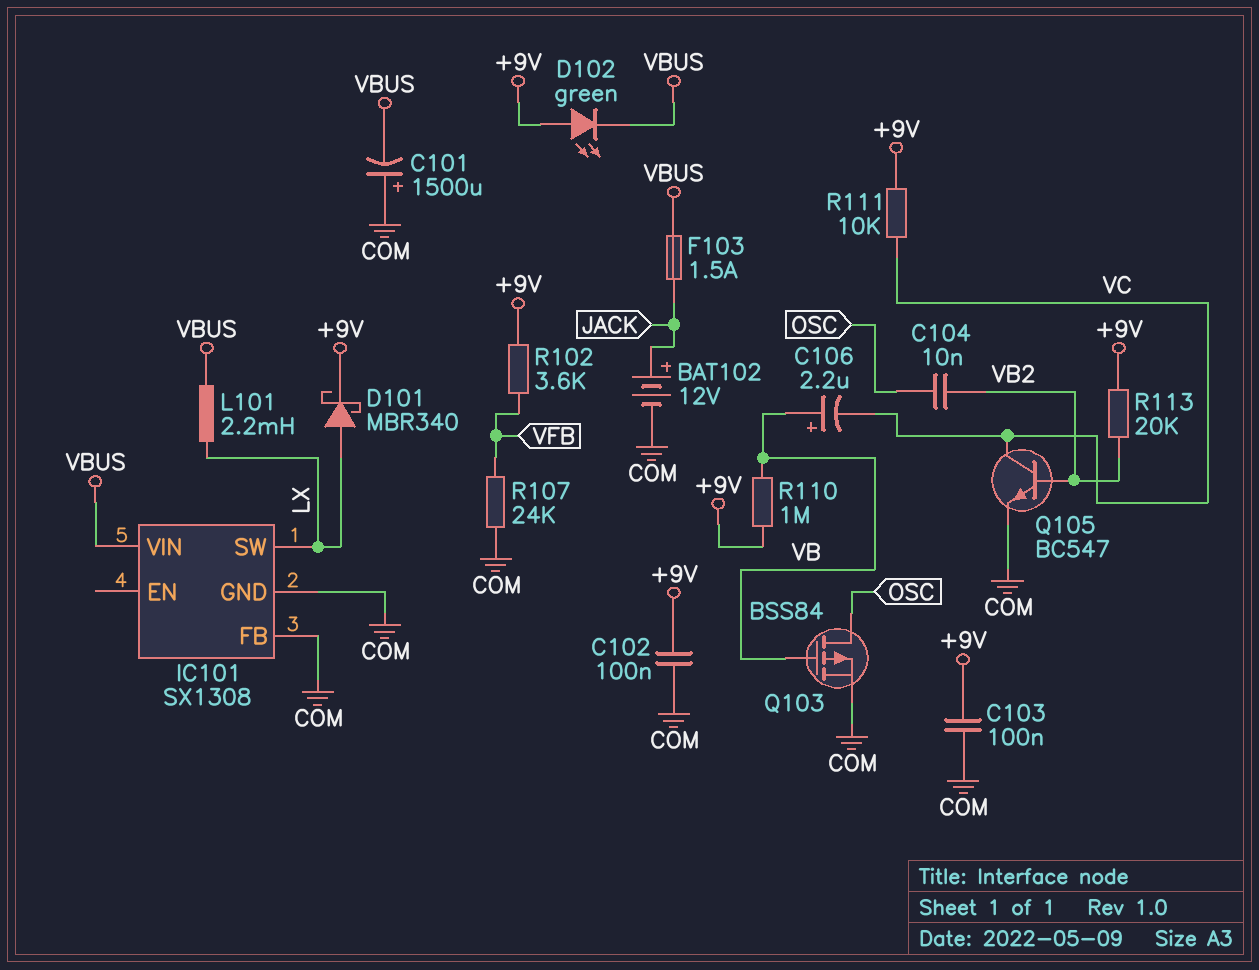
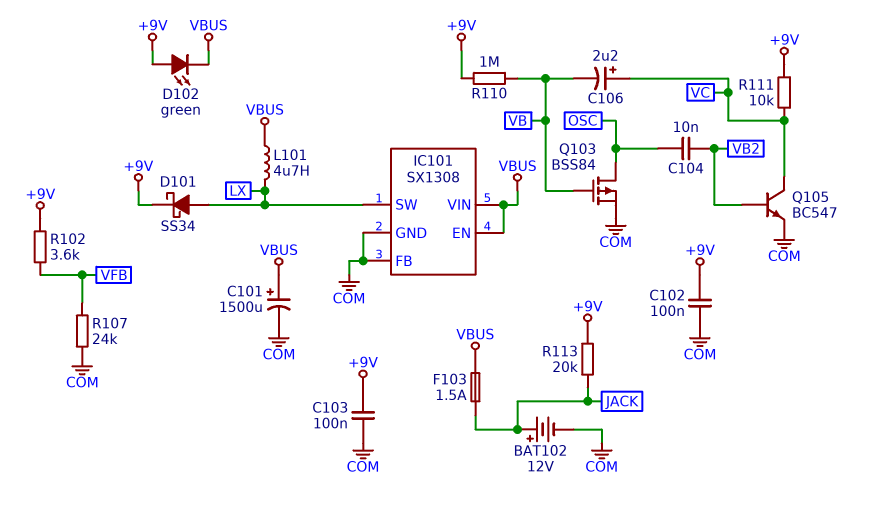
C101: 1500uF (plus COM, minus VBUS) -> 1500uF (plus VBUS, minus COM)
C106: 2.2uF (plus VB, minus VC) -> 2.2uF (plus VC, minus VB)
D101: schottky MBR340 (A LX, K +9V) -> schottky SS34 (A LX, K +9V)
IC101 pin EN: none -> VBUS
L101: 2.2mH (LX, VBUS) -> 4.7uH (LX, VBUS)
R113: 20k (+9V, VB2) -> 20k (+9V, JACK)

